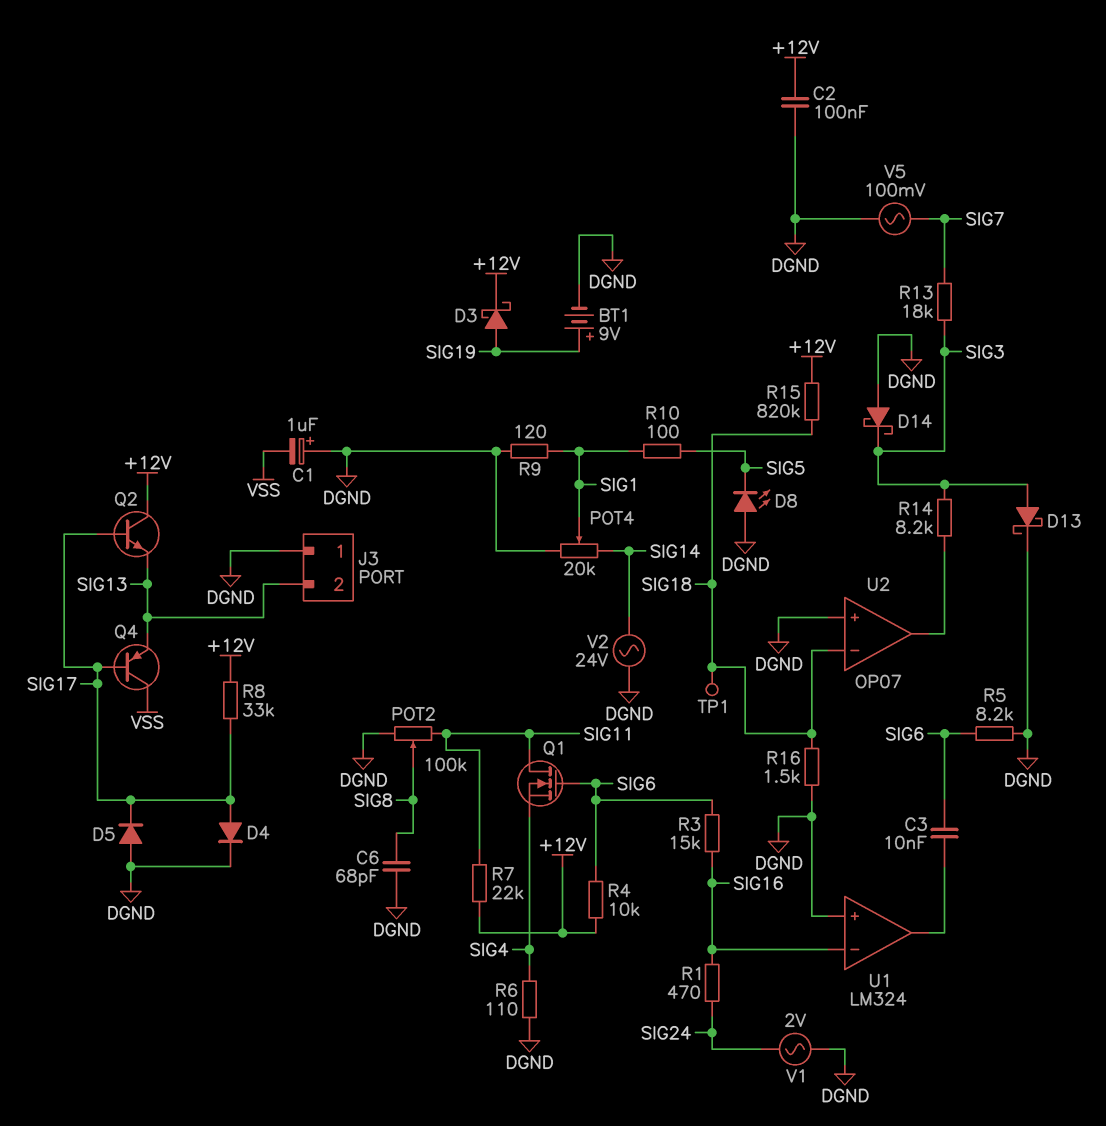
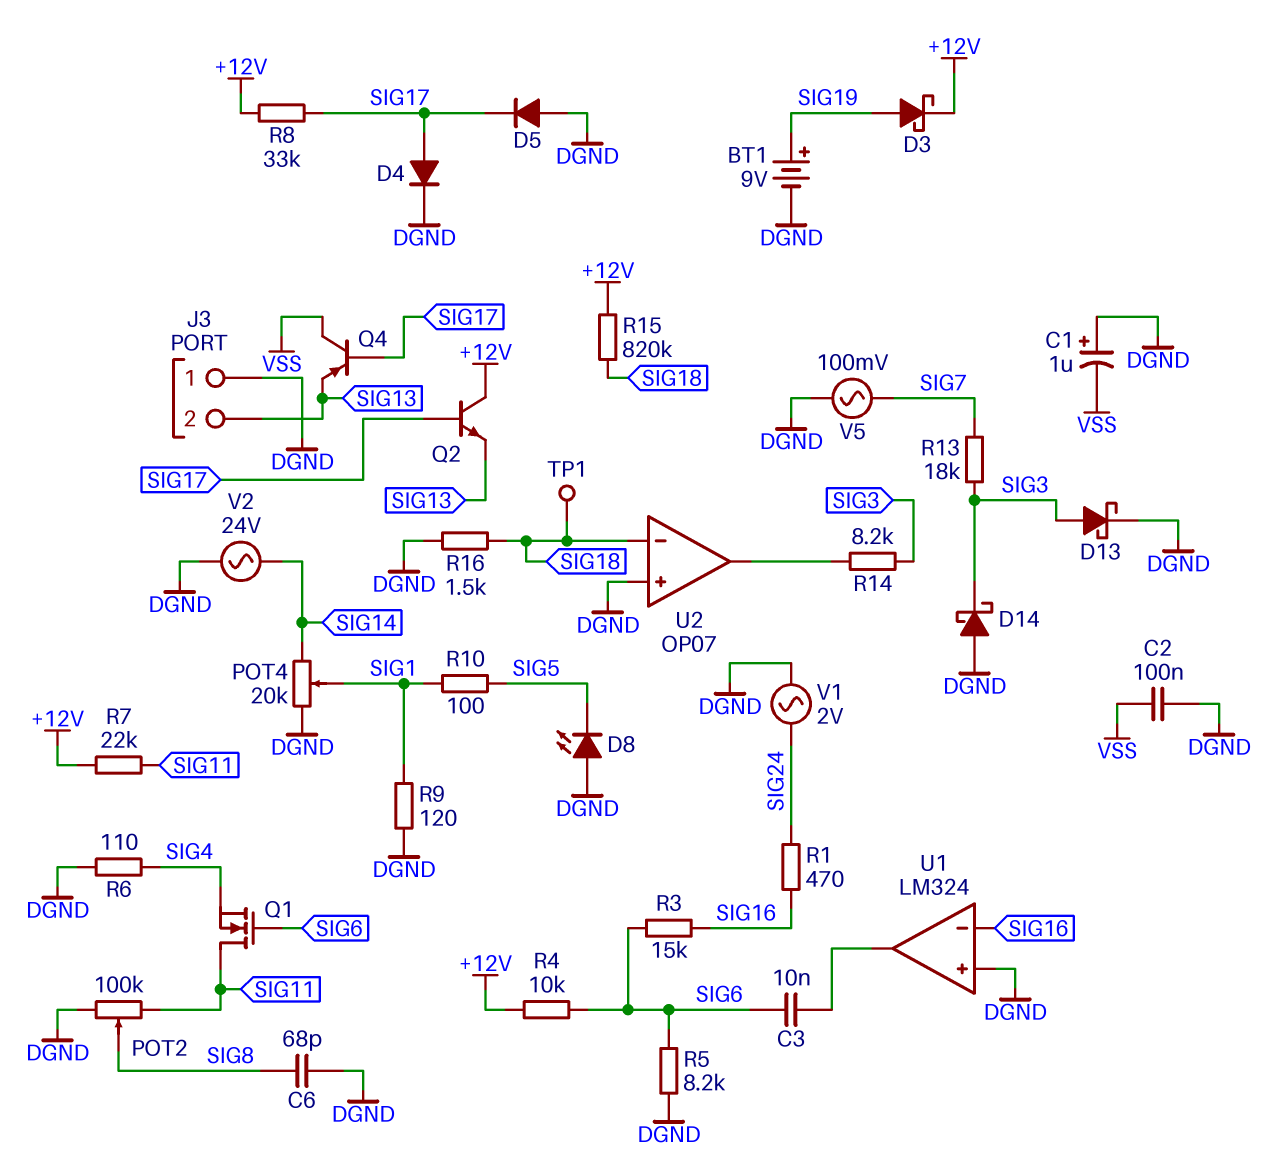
C2: 100nF (+12V, DGND) -> 100nF (DGND, VSS)

